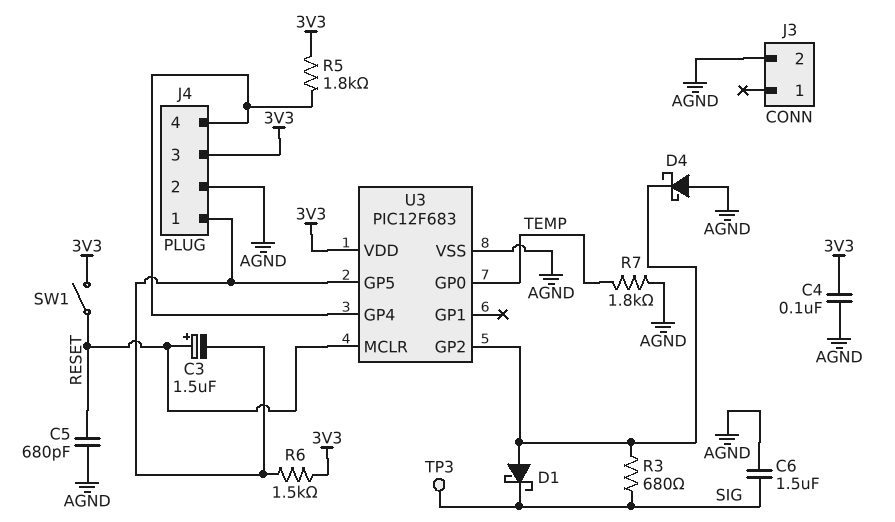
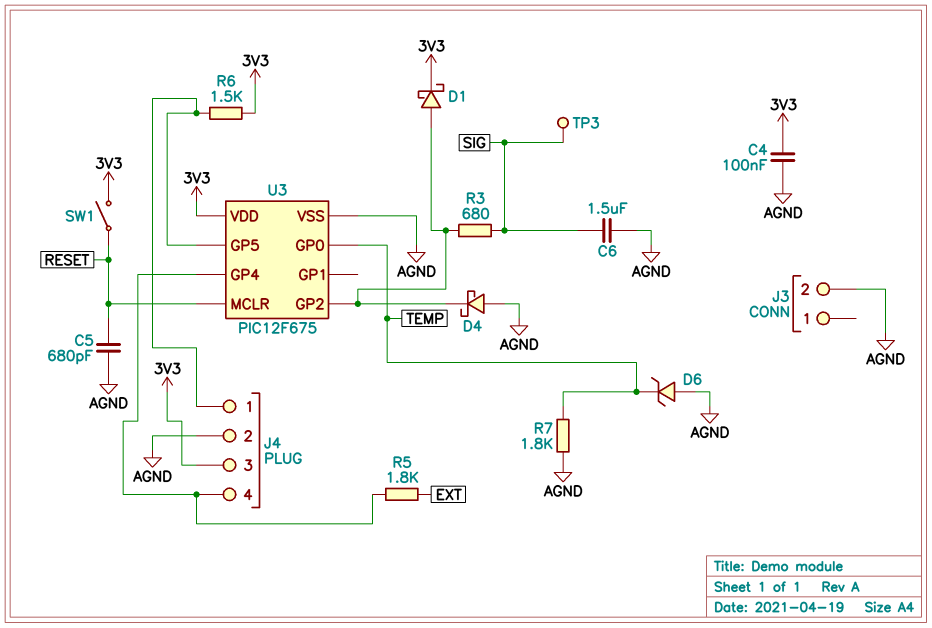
C3: 1.5uF (plus RESET, minus J4/1) -> none
D1: schottky (A U3/GP2, K SIG) -> schottky (A U3/GP2, K 3V3)
D6: none -> zener (A AGND, K TEMP)
R5: 1.8k (3V3, J4/4) -> 1.8k (EXT, J4/4)
U3: PIC12F683 -> PIC12F675

